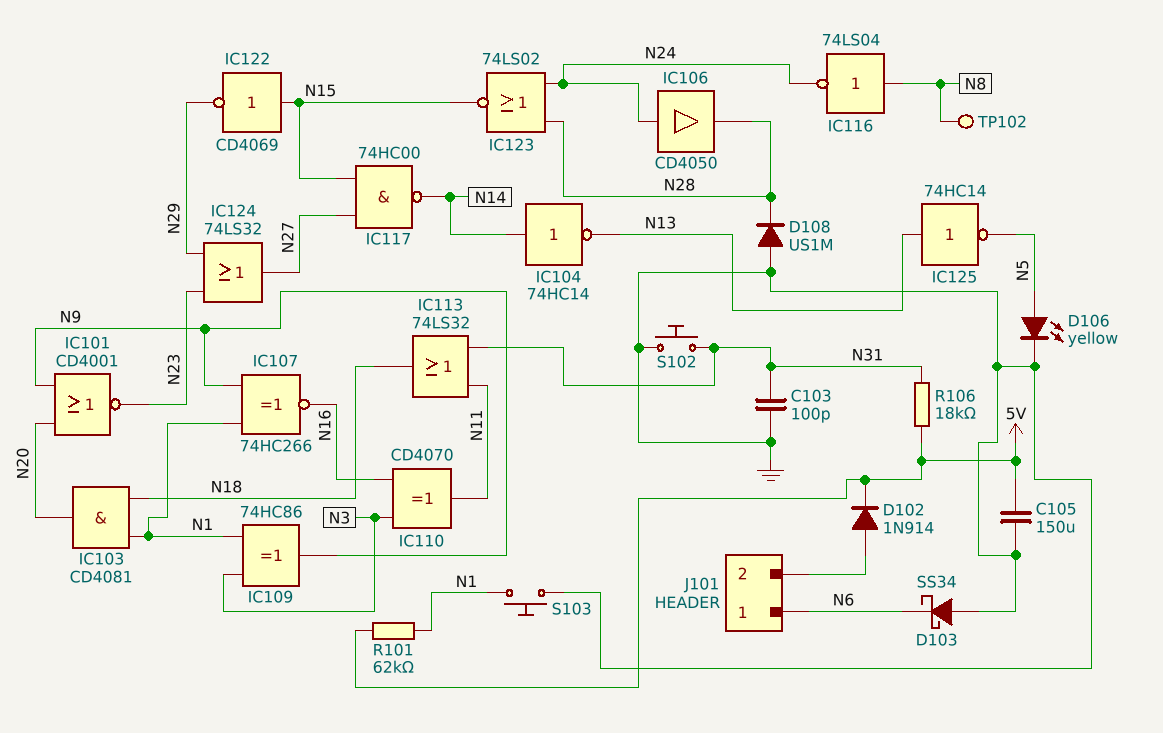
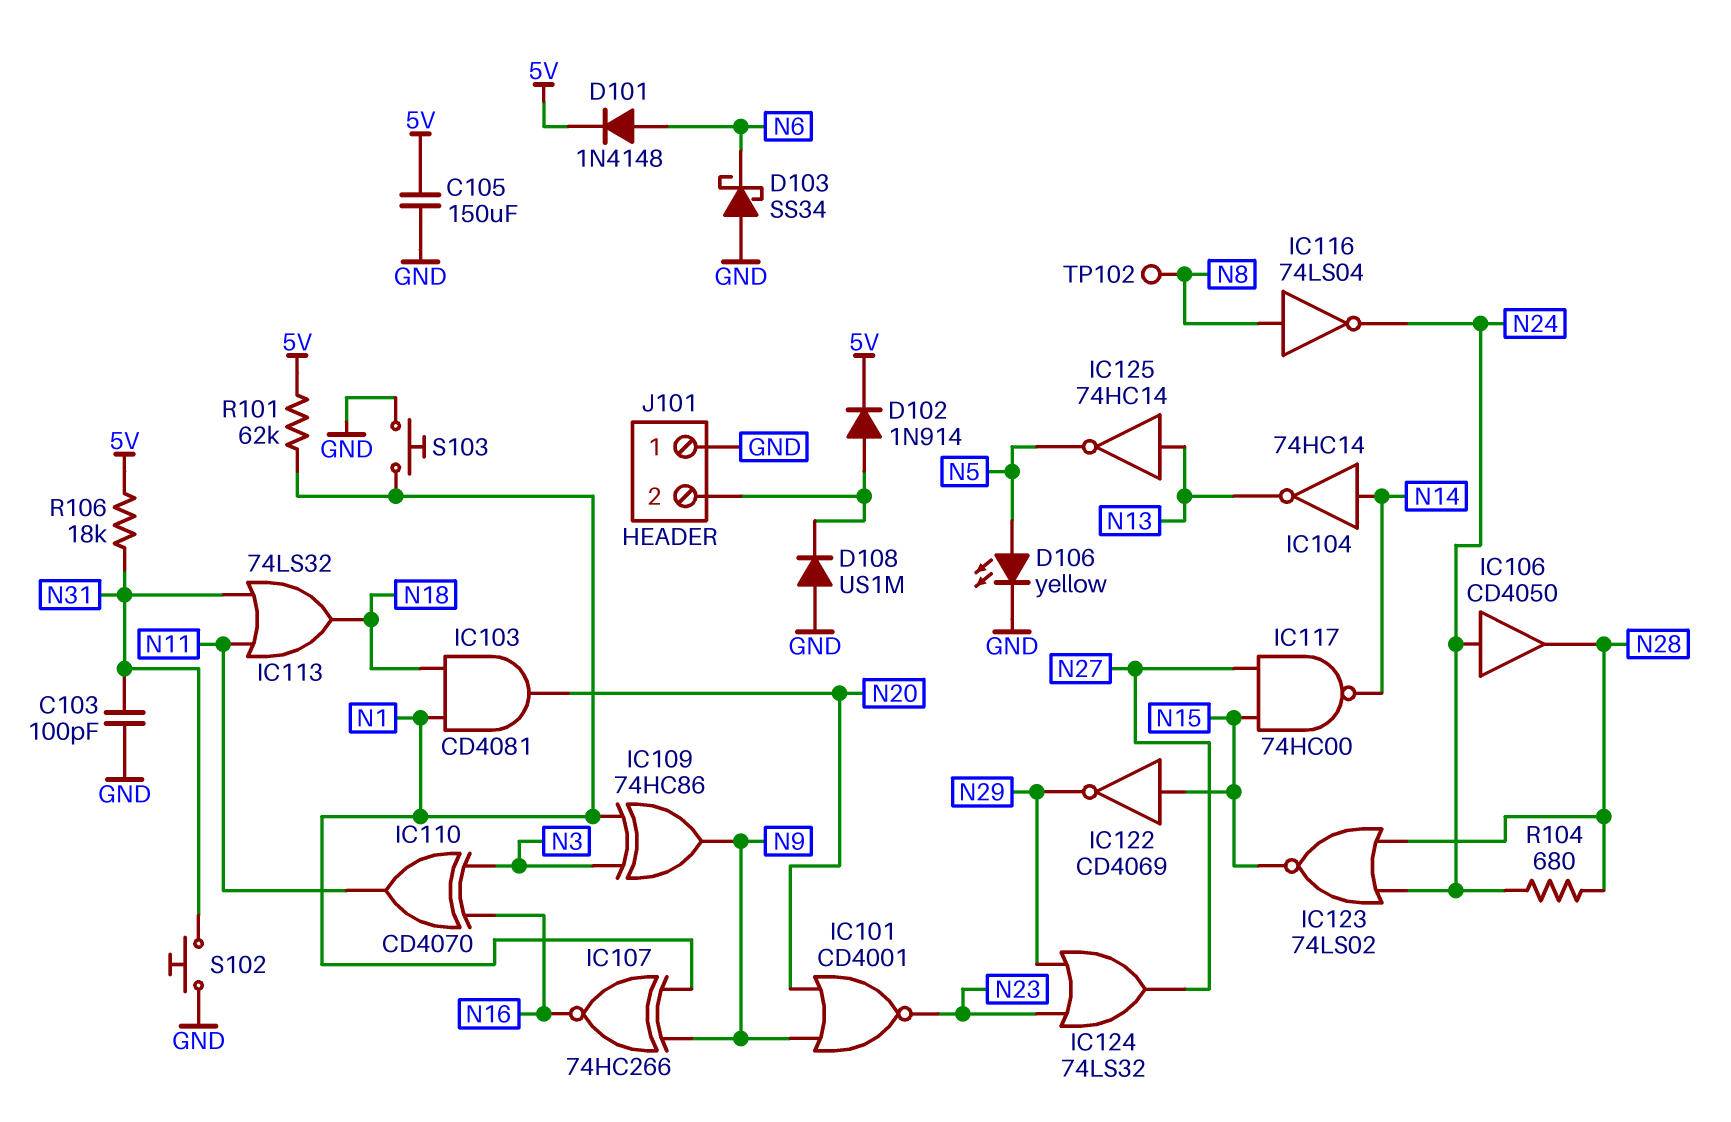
D101: none -> diode 1N4148 (A N6, K 5V)
D108: diode US1M (A GND, K N28) -> diode US1M (A GND, K J101/2)
J101 pin 1: N6 -> GND
R104: none -> 680 (N24, N28)

